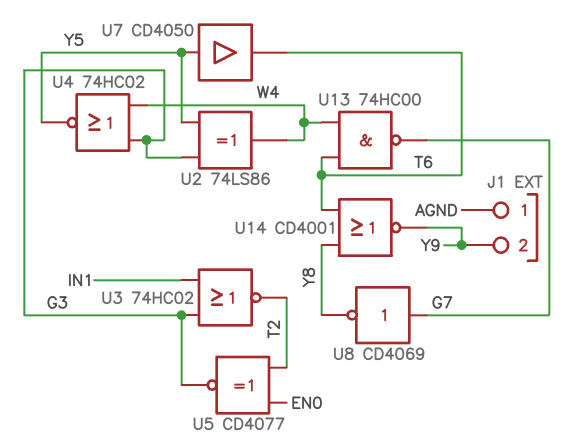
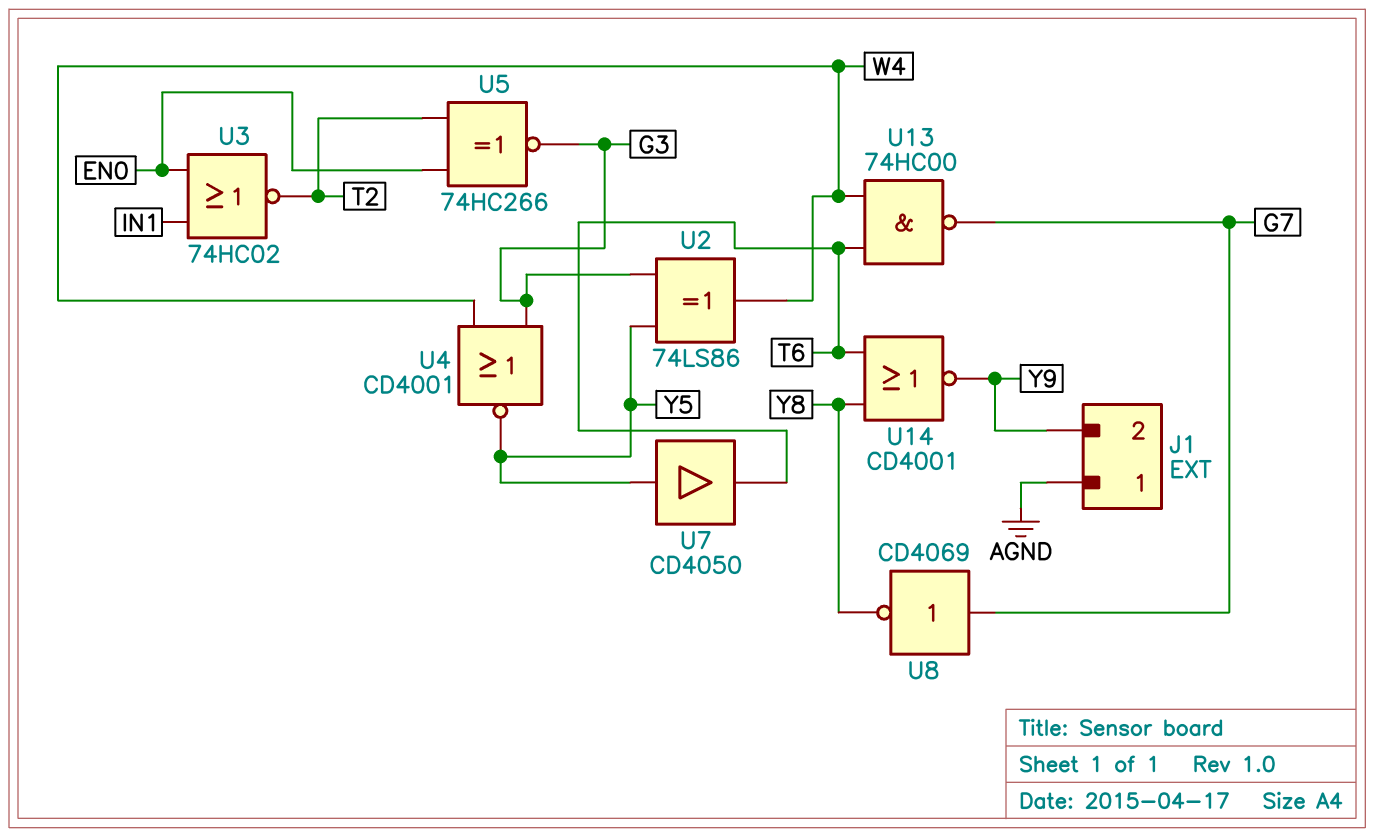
U3: NOR 74HC02 (in G3, in IN1, out T2) -> NOR 74HC02 (in EN0, in IN1, out T2)
U4: NOR 74HC02 (in G3, in W4, out Y5) -> NOR CD4001 (in G3, in W4, out Y5)
U5: XNOR CD4077 (in EN0, in T2, out G3) -> XNOR 74HC266 (in EN0, in T2, out G3)

